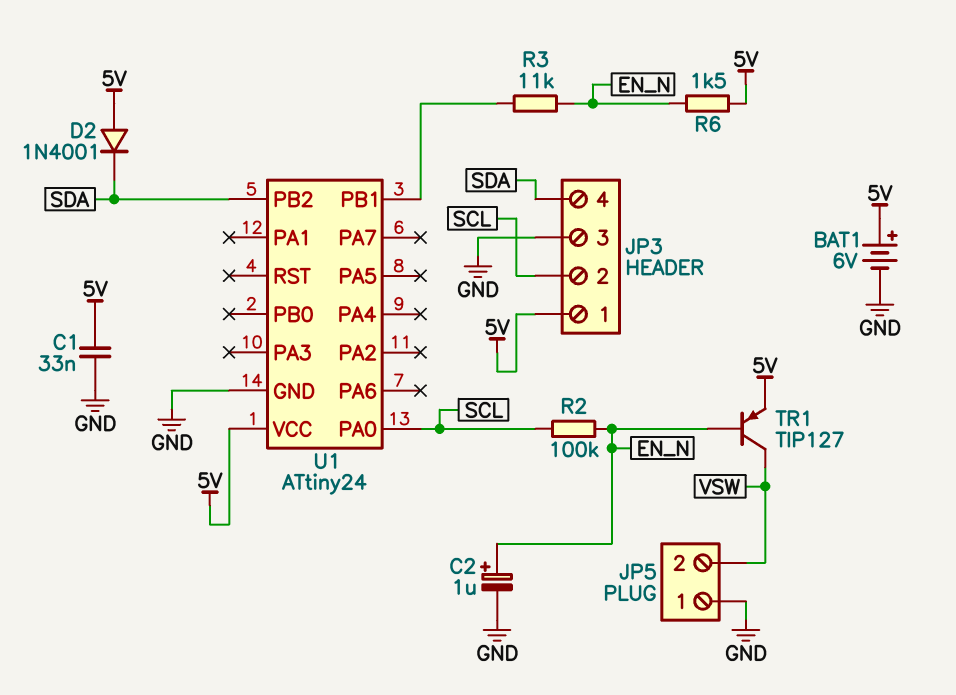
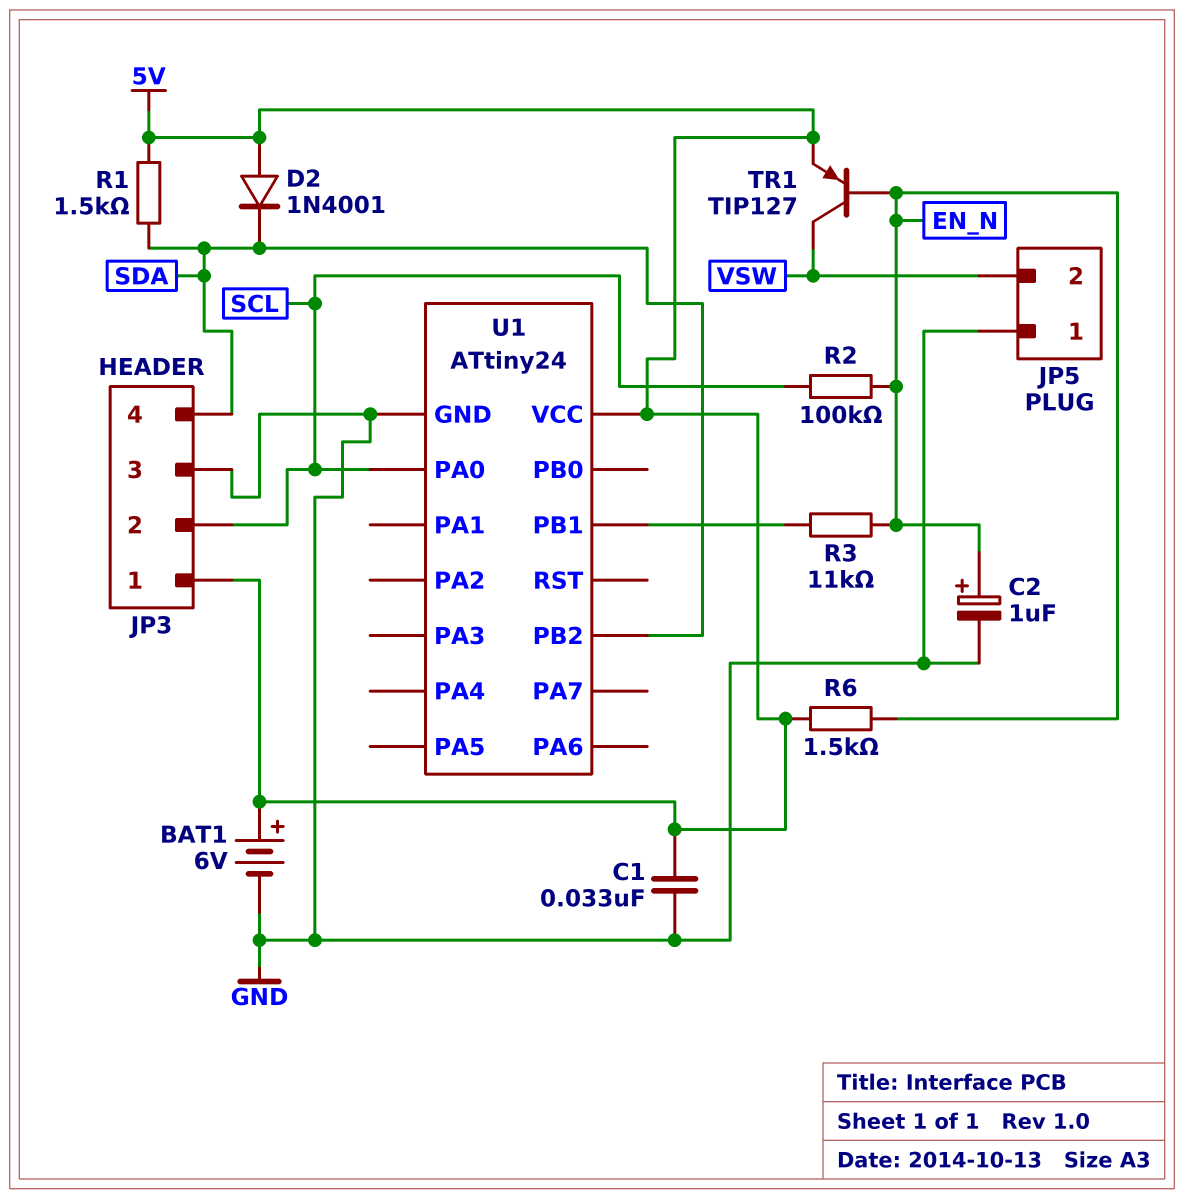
R1: none -> 1.5k (5V, SDA)

